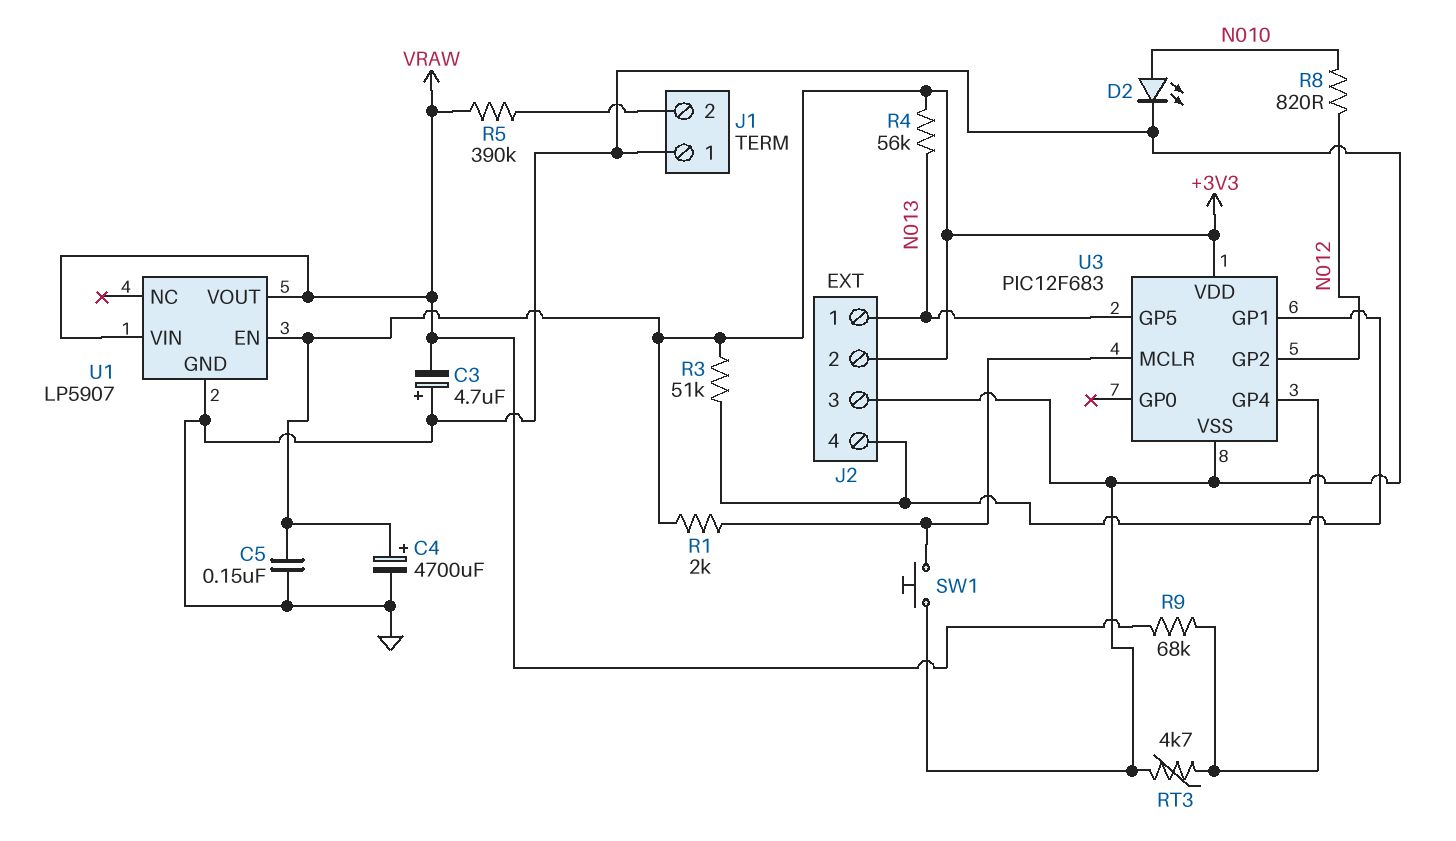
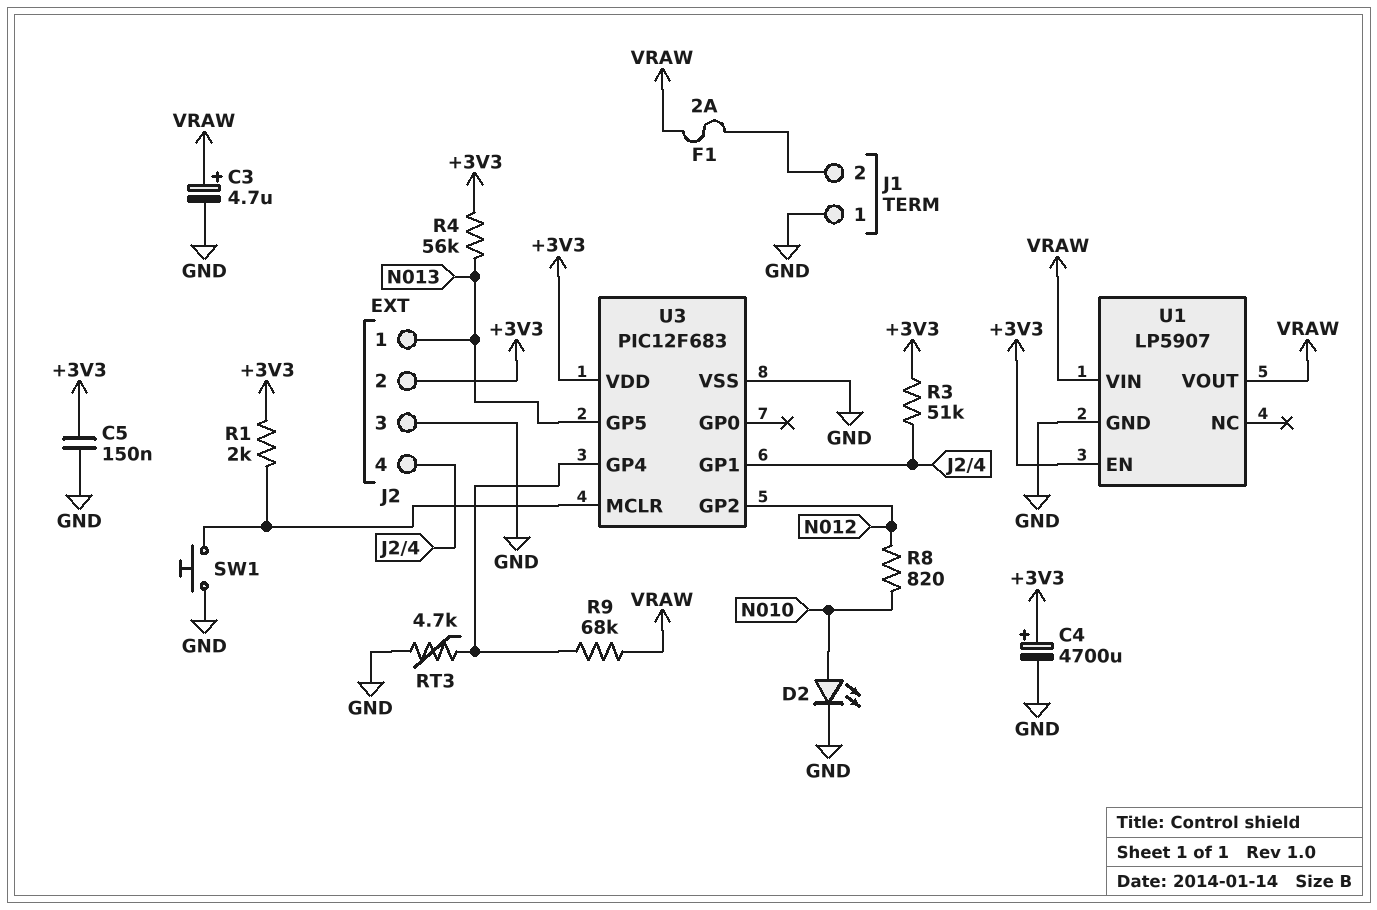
C3: 4.7uF (plus GND, minus VRAW) -> 4.7uF (plus VRAW, minus GND)
F1: none -> 2A (J1/2, VRAW)
R5: 390k (J1/2, VRAW) -> none

